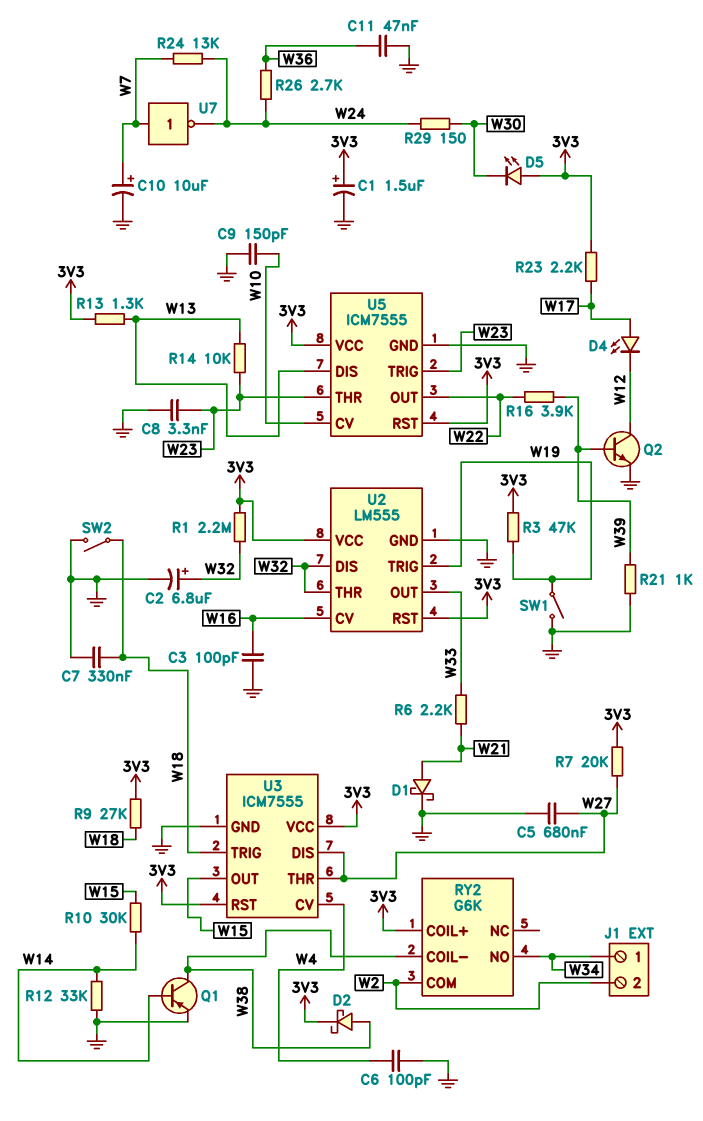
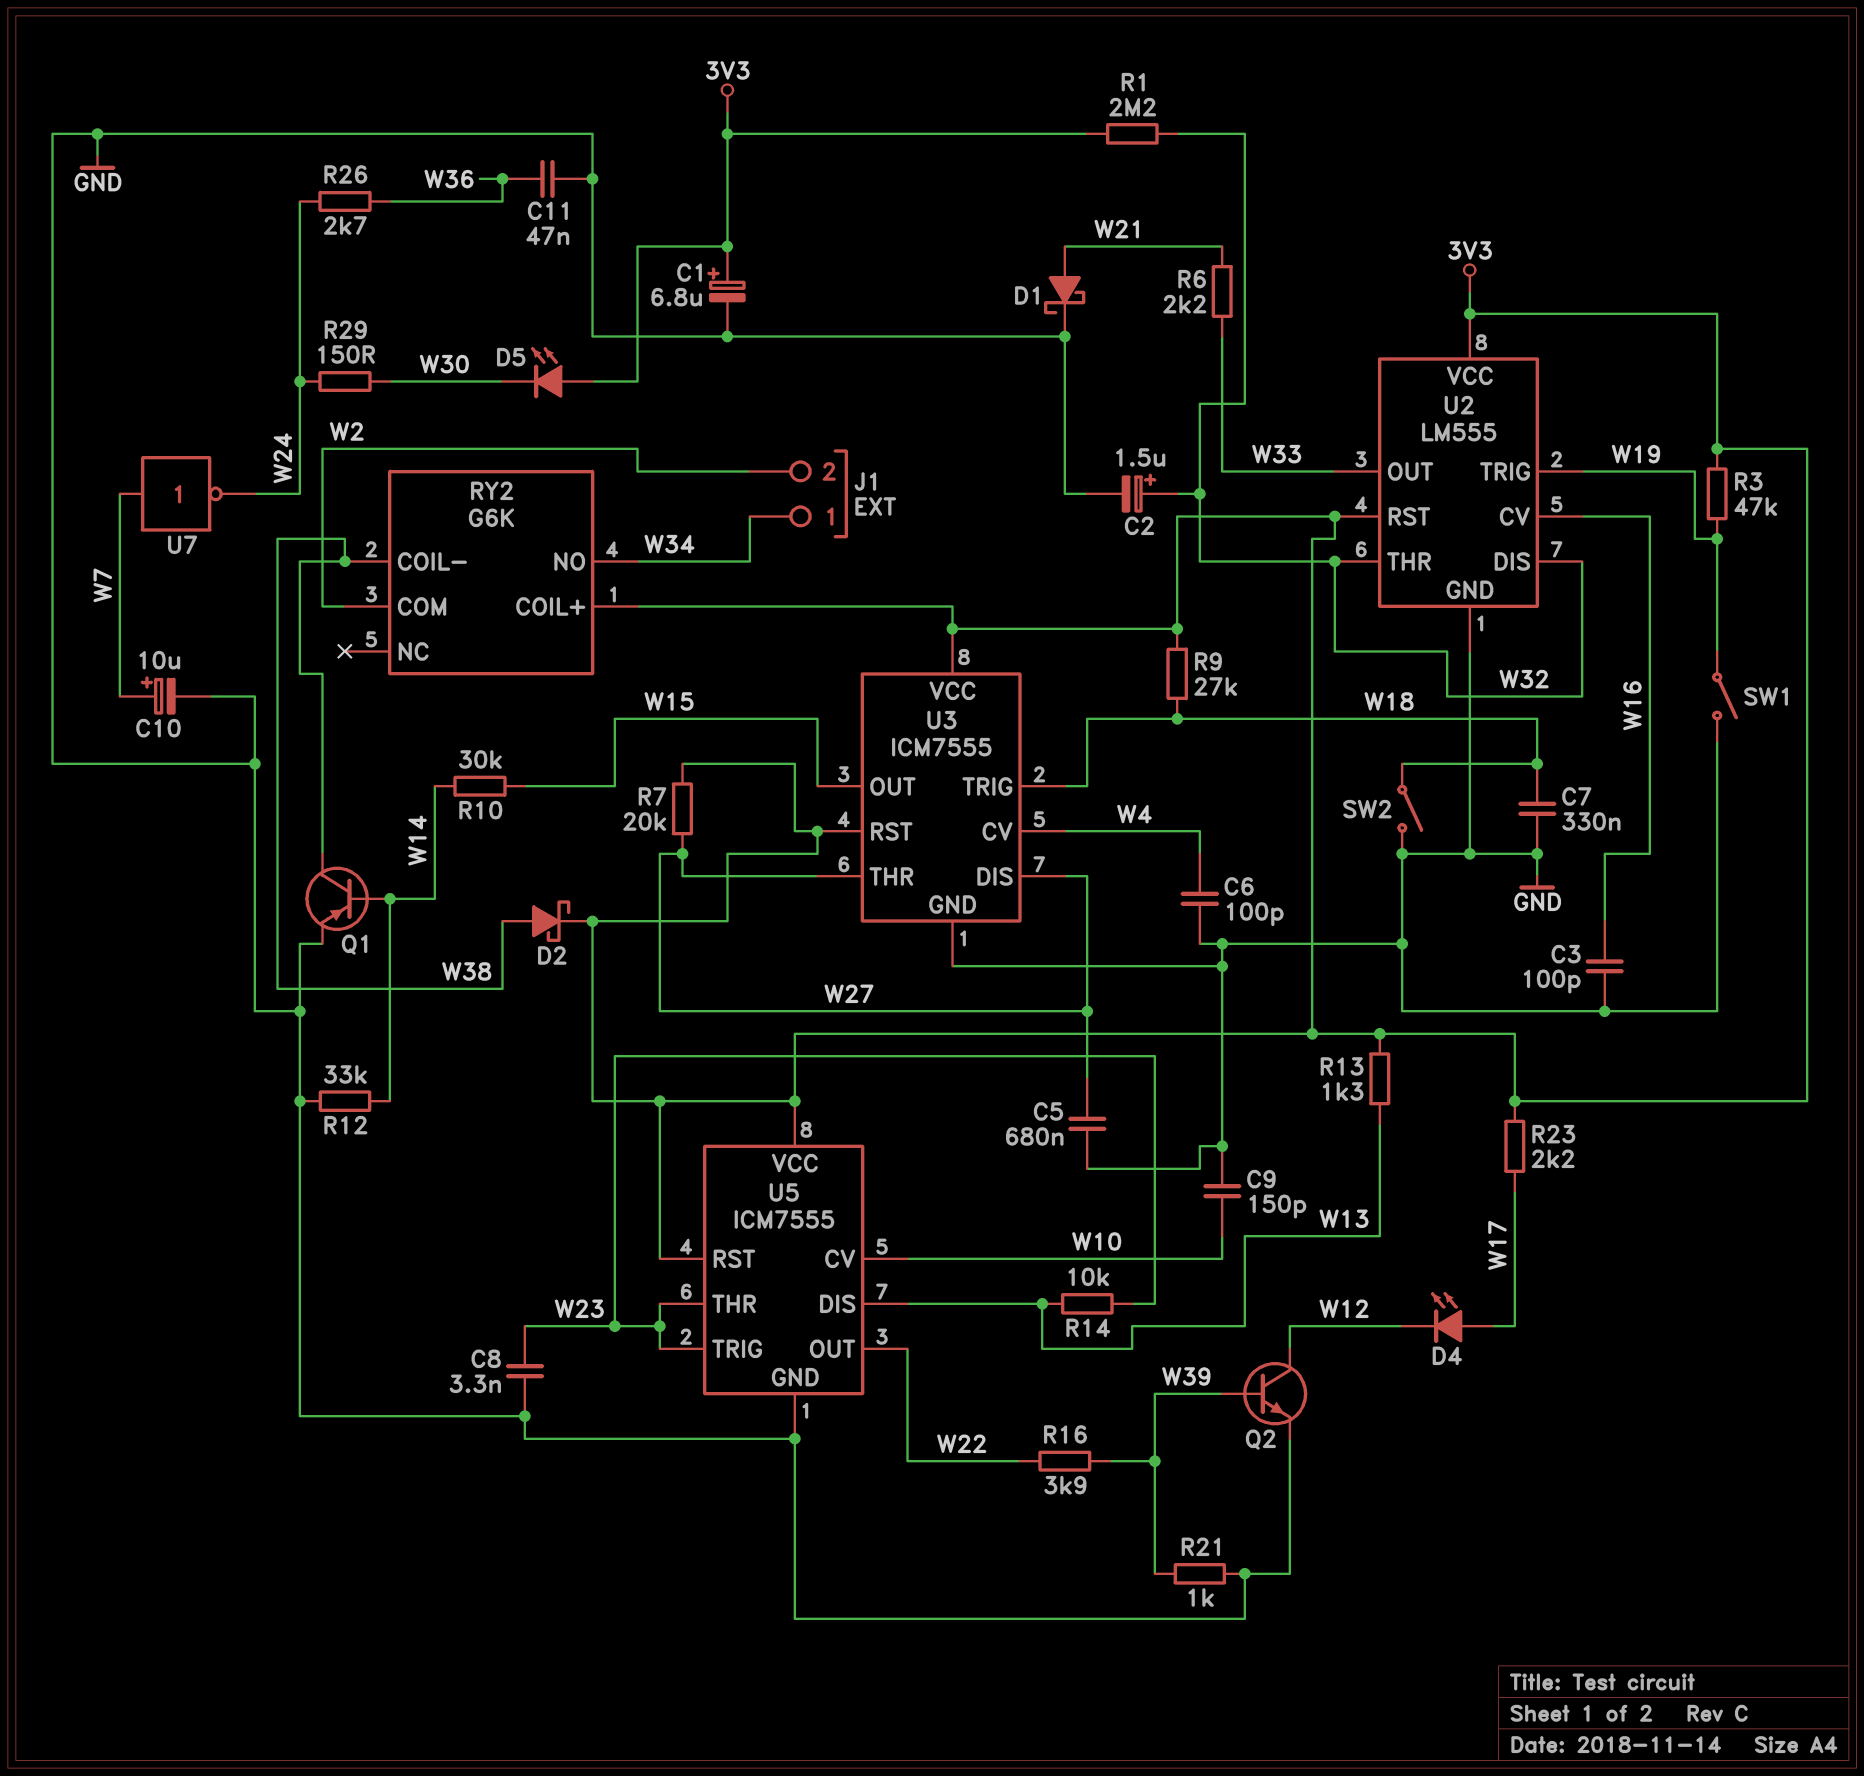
C1: 1.5uF (plus 3V3, minus GND) -> 6.8uF (plus 3V3, minus GND)
C2: 6.8uF (plus W32, minus GND) -> 1.5uF (plus W32, minus GND)
R24: 13k (W7, W24) -> none

